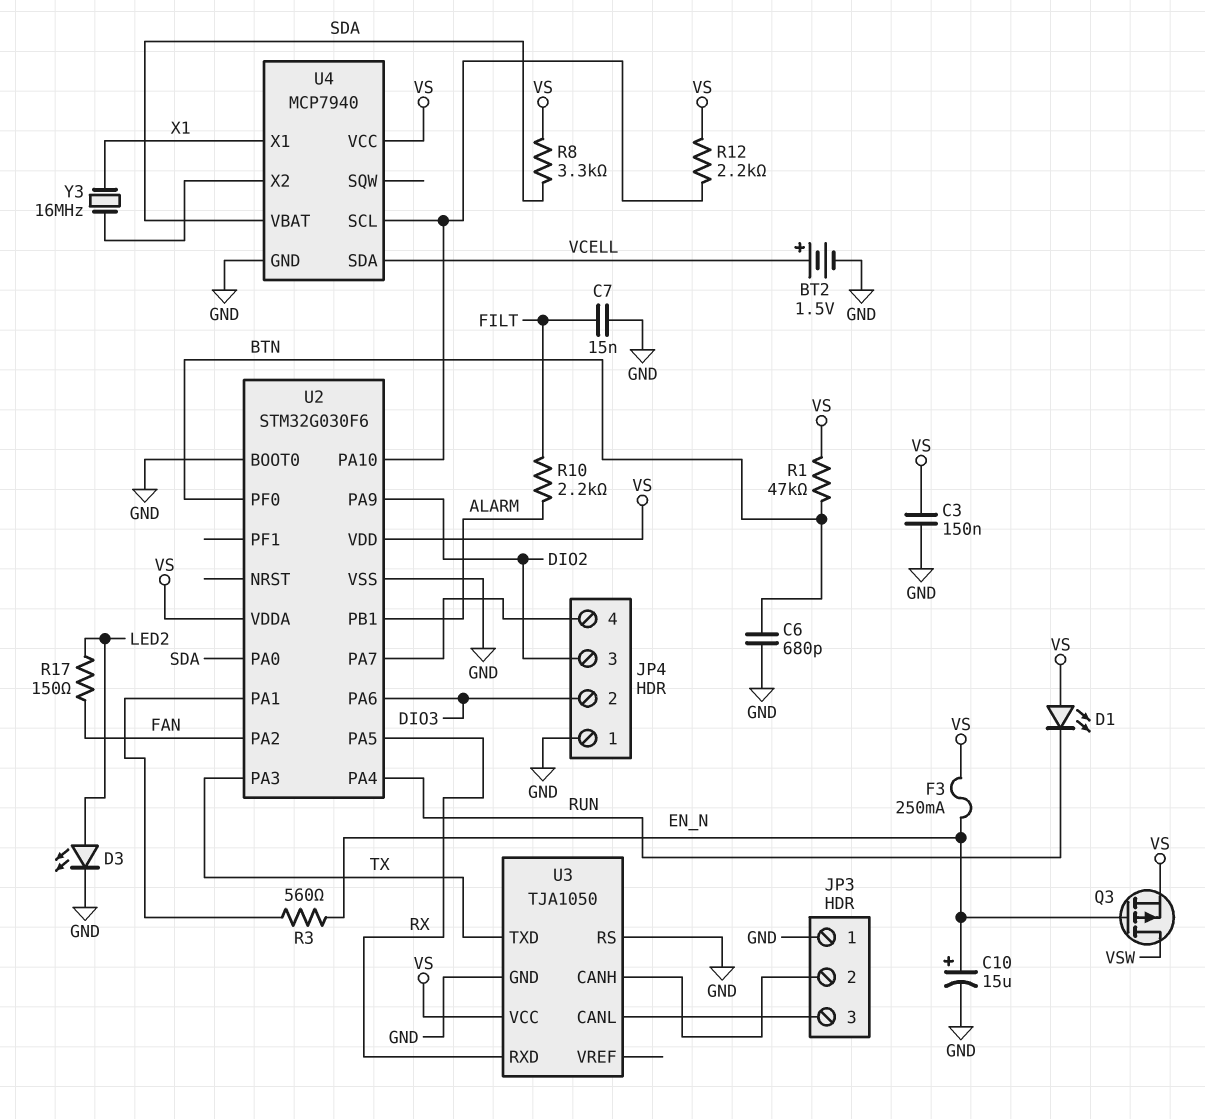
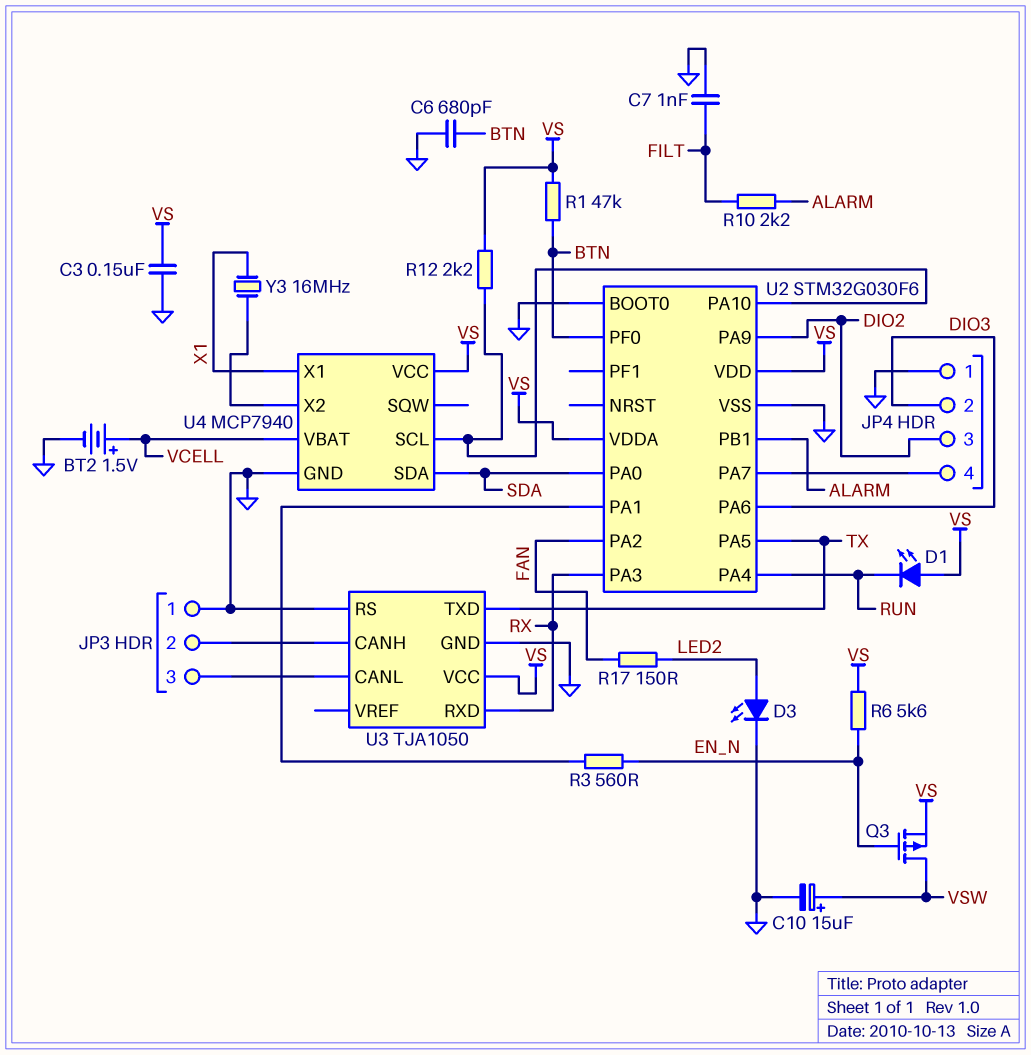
C7: 15nF (FILT, GND) -> 1nF (FILT, GND)
C10: 15uF (plus EN_N, minus GND) -> 15uF (plus VSW, minus GND)
F3: 250mA (EN_N, VS) -> none
R6: none -> 5.6k (EN_N, VS)
R8: 3.3k (SDA, VS) -> none
U2 pin PA3: TX -> RX
U2 pin PA5: RX -> TX
U4 pin SDA: VCELL -> SDA
U4 pin VBAT: SDA -> VCELL

